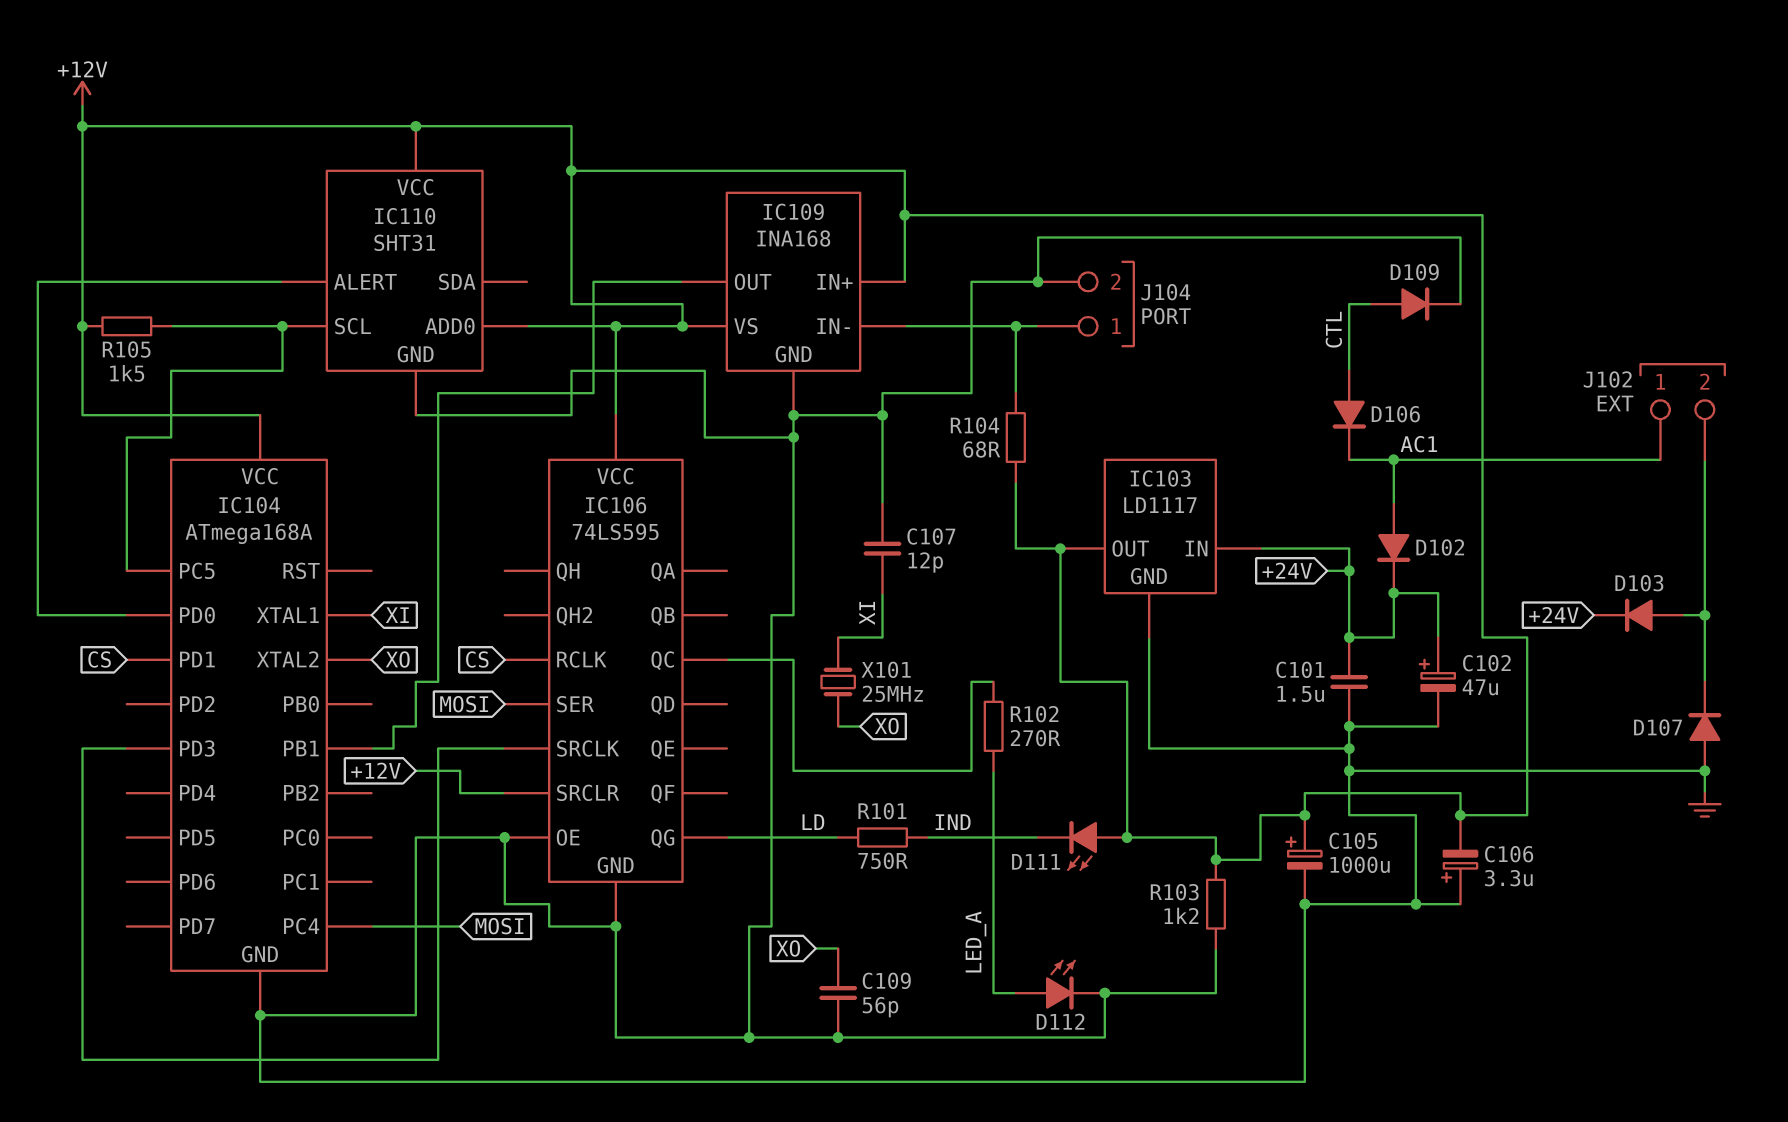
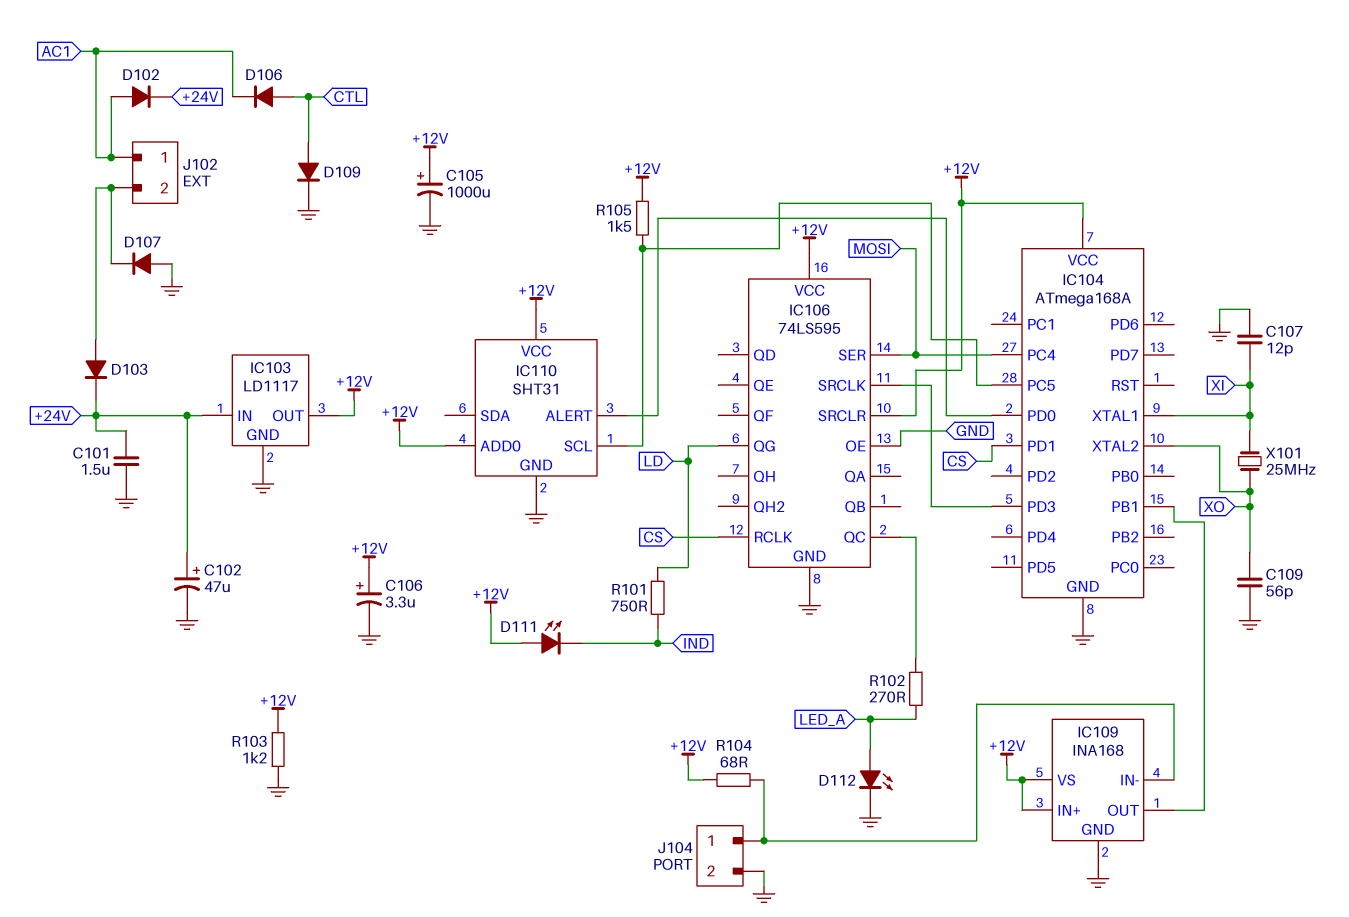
C106: 3.3uF (plus GND, minus +12V) -> 3.3uF (plus +12V, minus GND)

